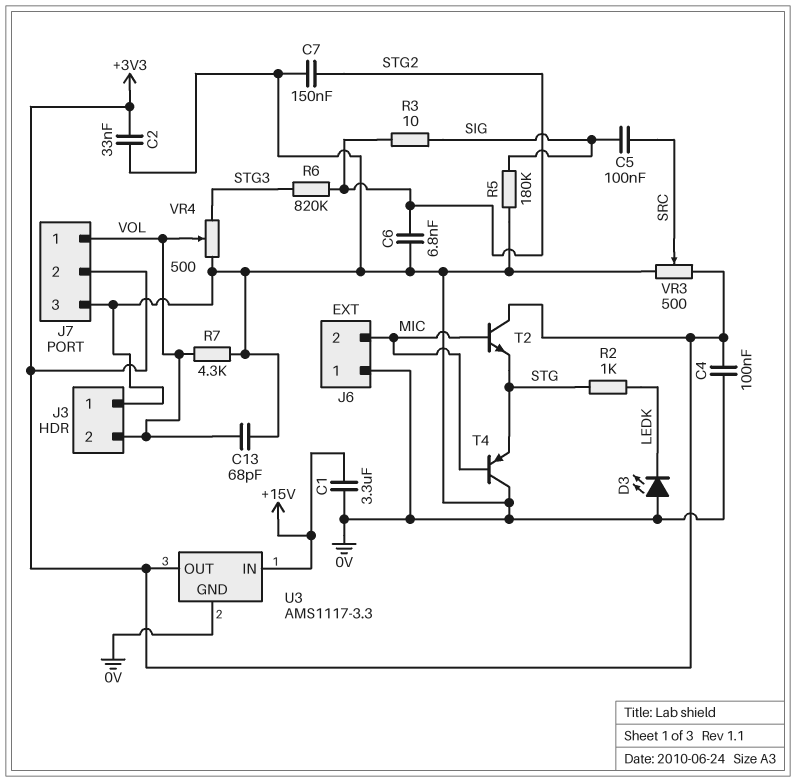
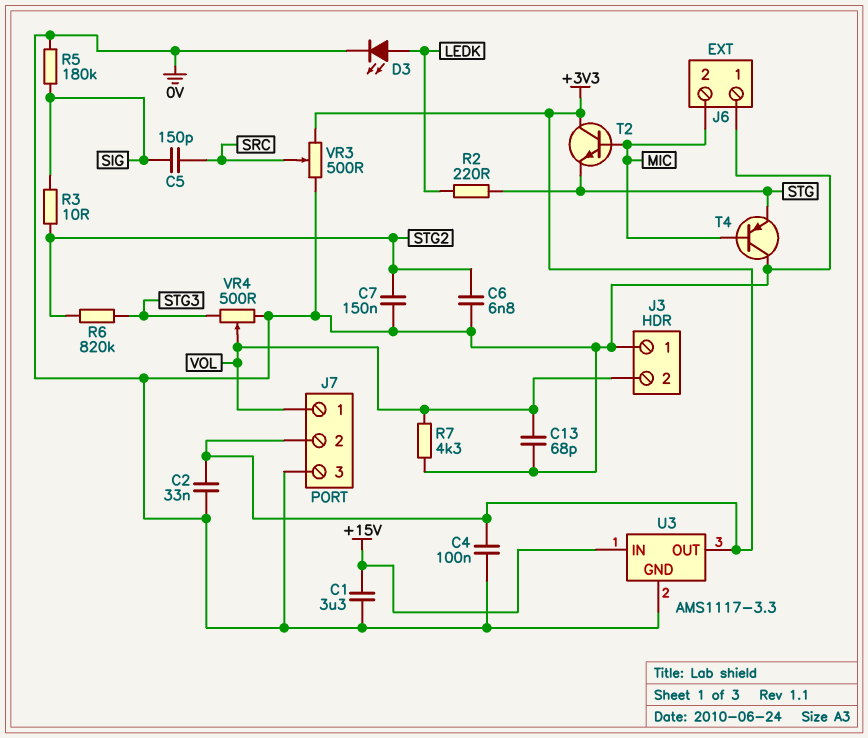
C5: 100nF (SIG, SRC) -> 150pF (SIG, SRC)
D3: LED (A 0V, K LEDK) -> LED (A LEDK, K 0V)
R2: 1k (LEDK, STG) -> 220 (LEDK, STG)

